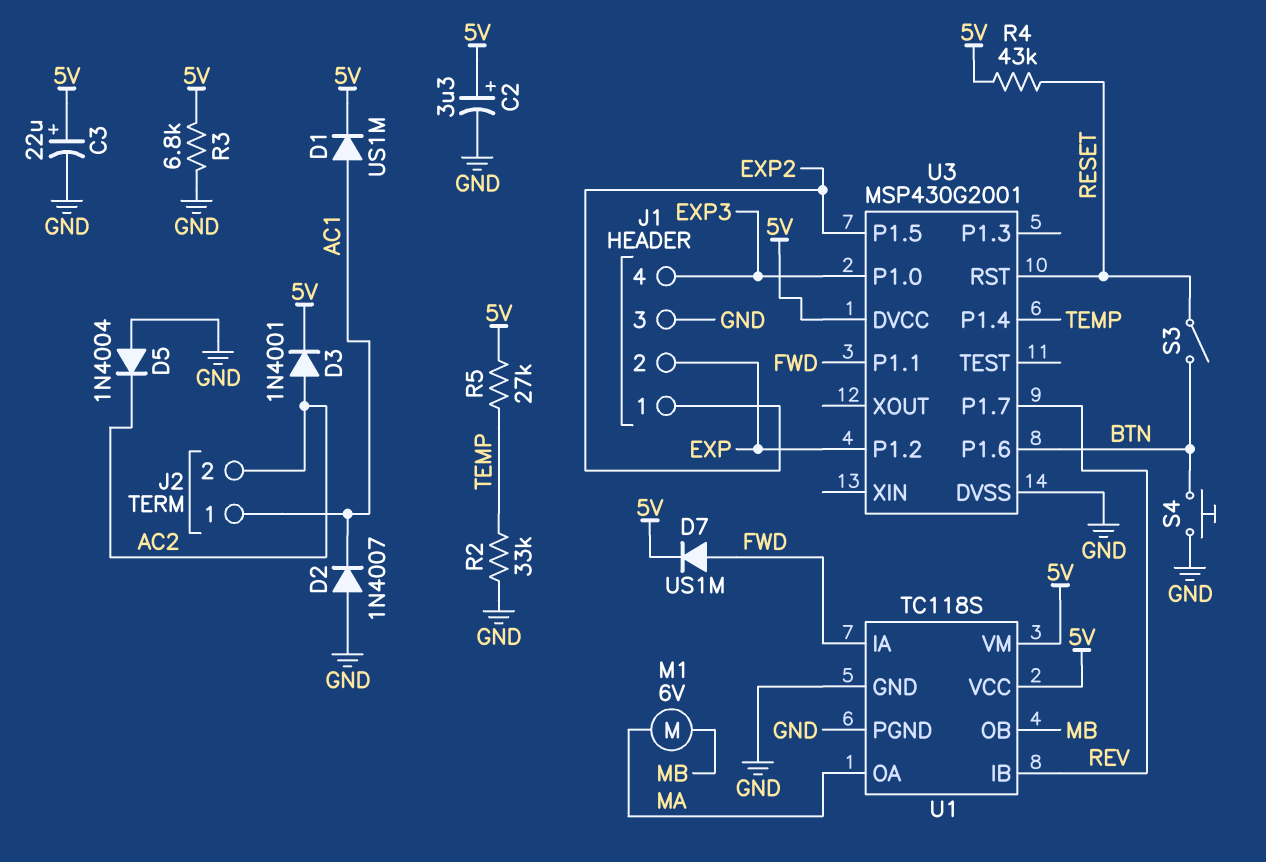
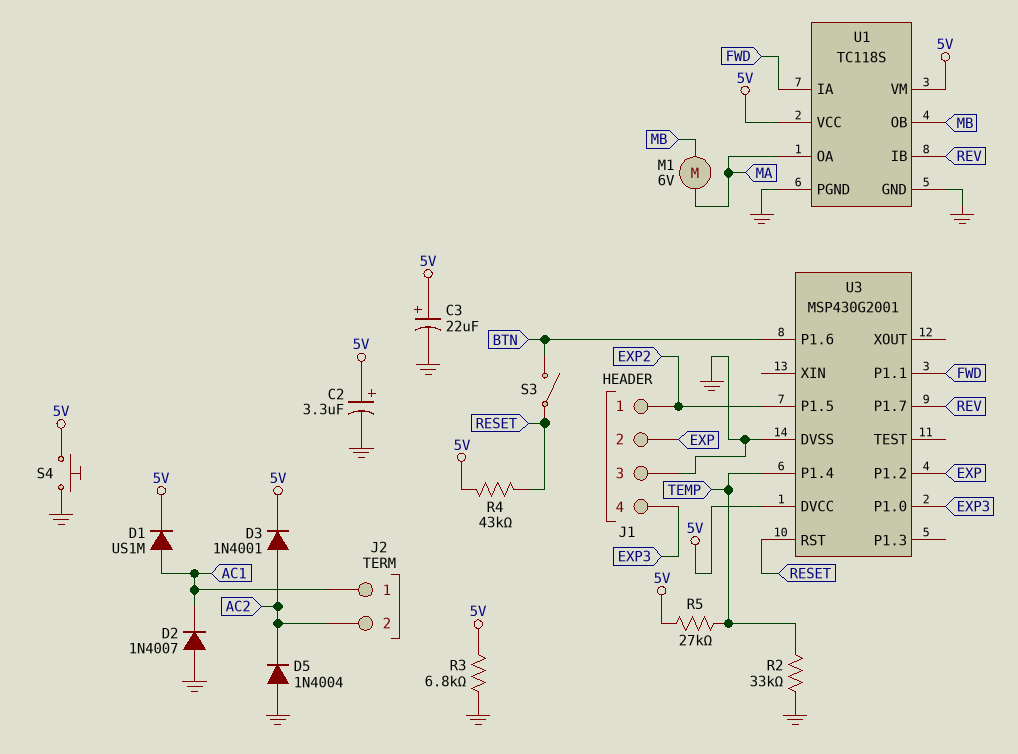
D7: diode US1M (A FWD, K 5V) -> none
S4: button (BTN, GND) -> button (5V, GND)

